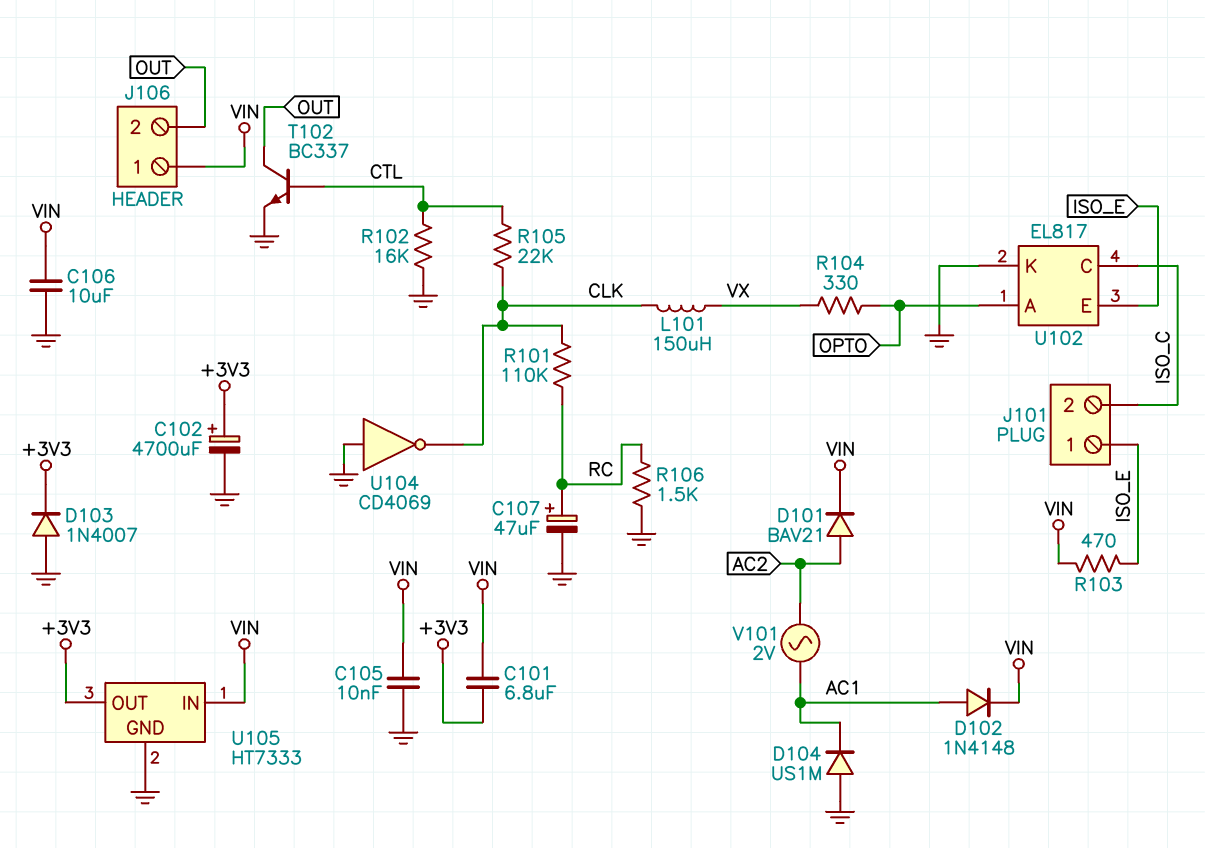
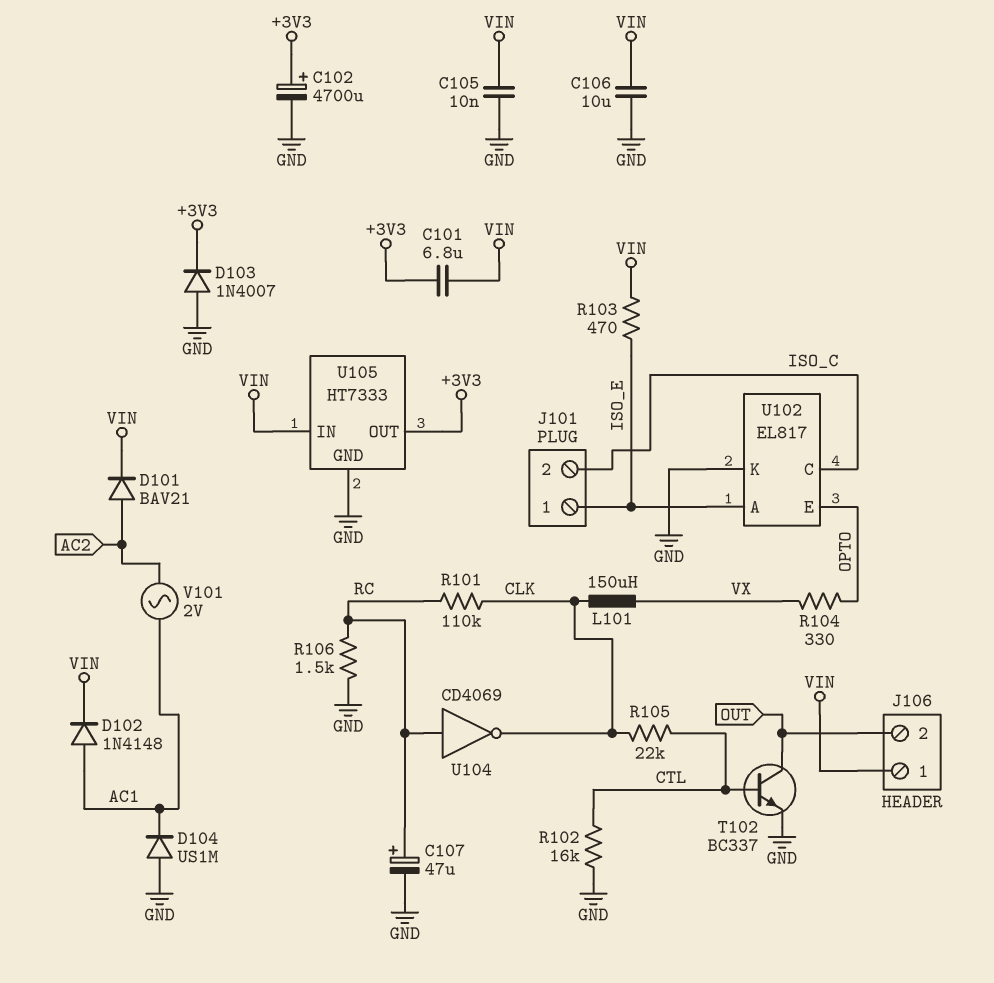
U102 pin A: OPTO -> ISO_E
U102 pin E: ISO_E -> OPTO
U104: NOT CD4069 (in GND, out CLK) -> NOT CD4069 (in RC, out CLK)

